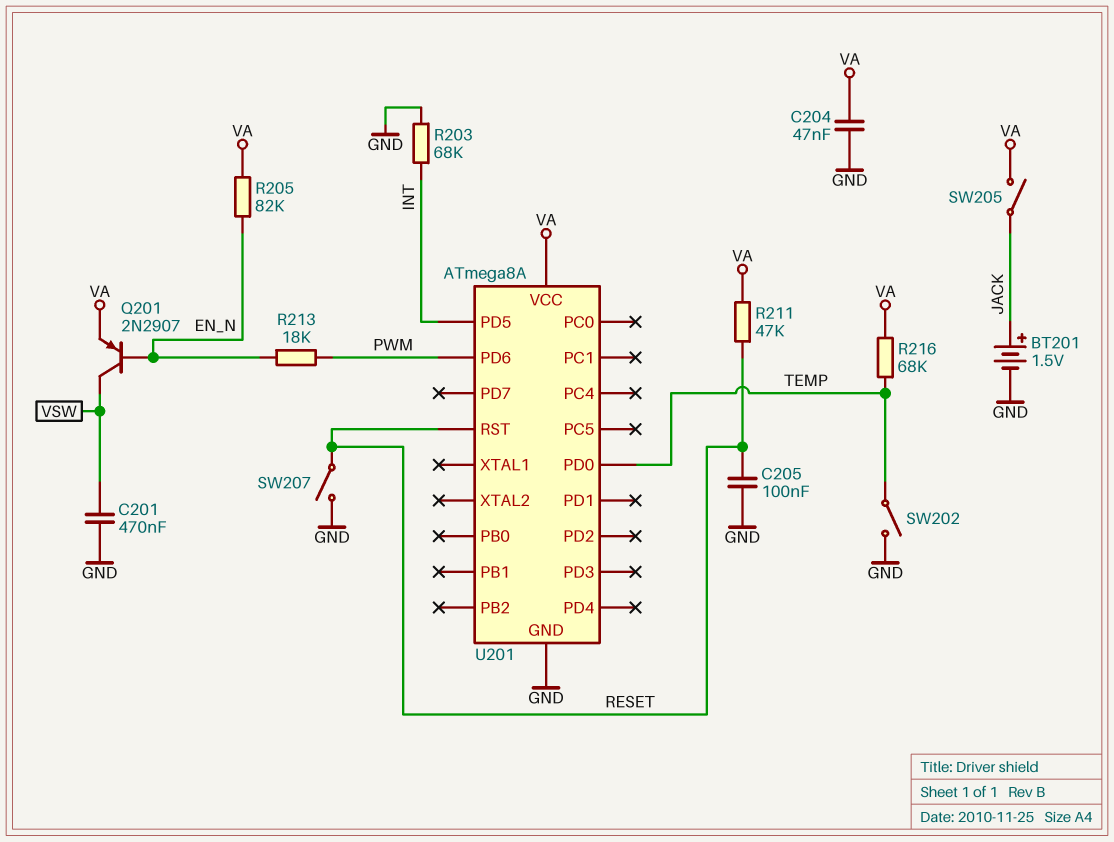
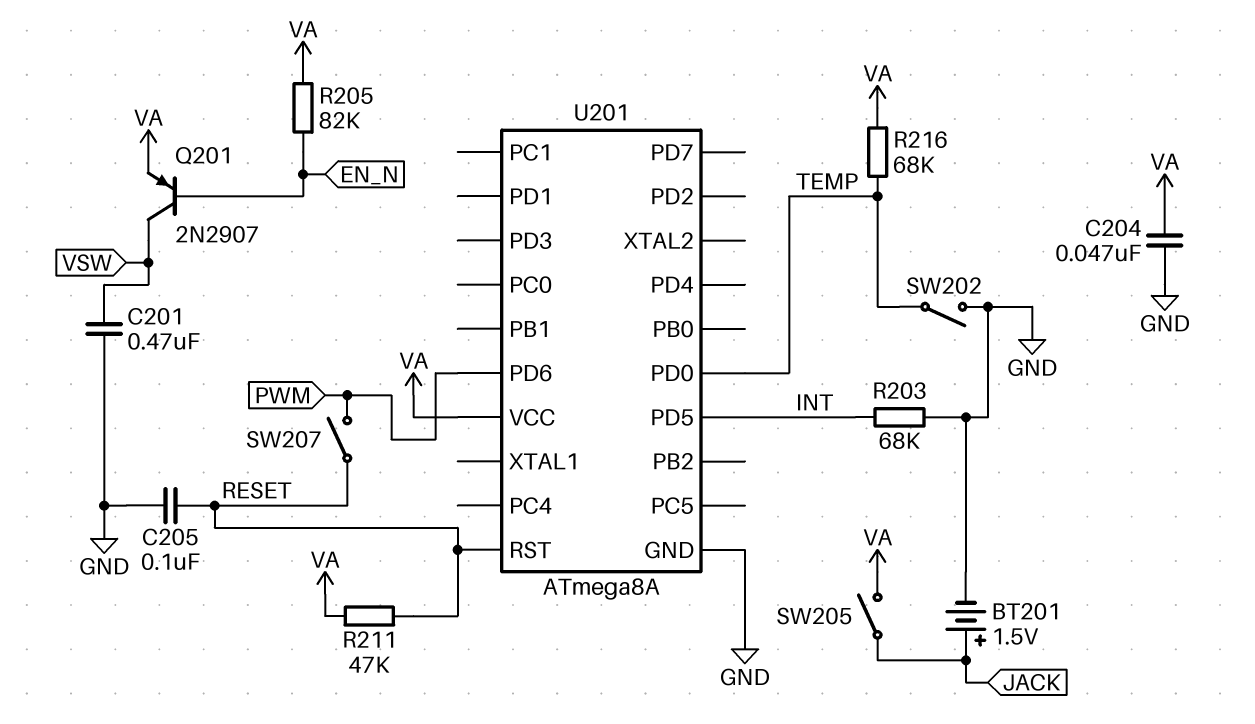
R213: 18k (EN_N, PWM) -> none
SW207: switch (GND, RESET) -> switch (PWM, RESET)

